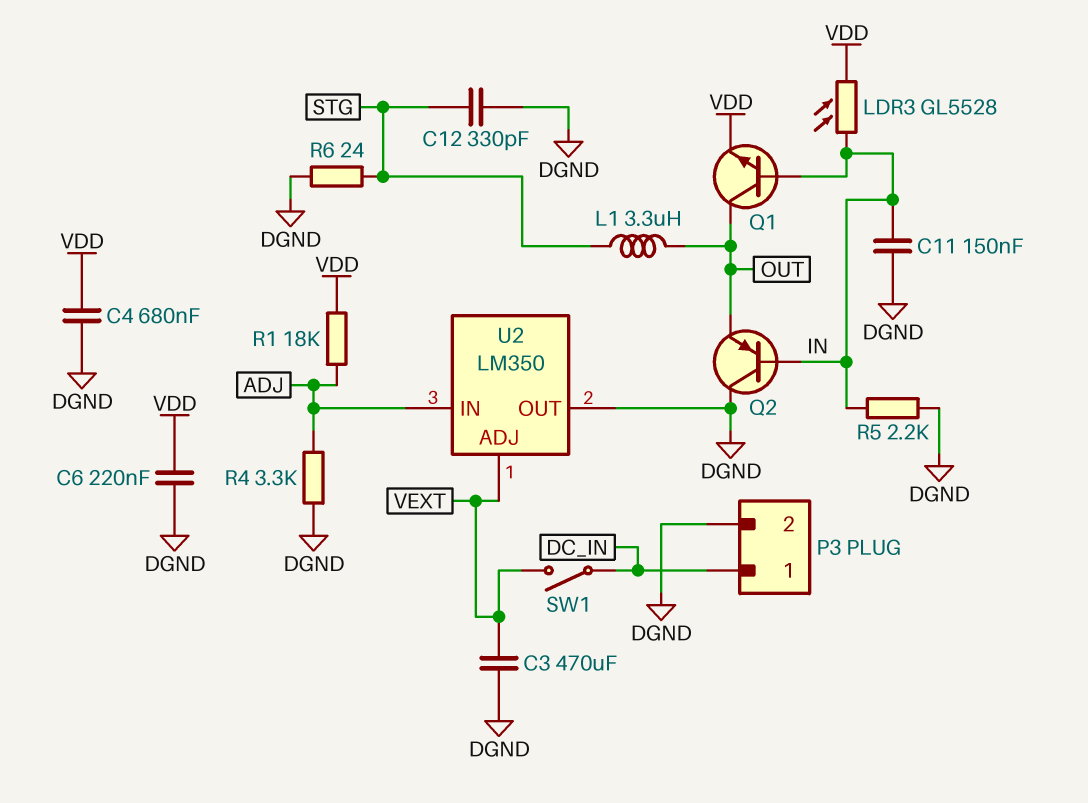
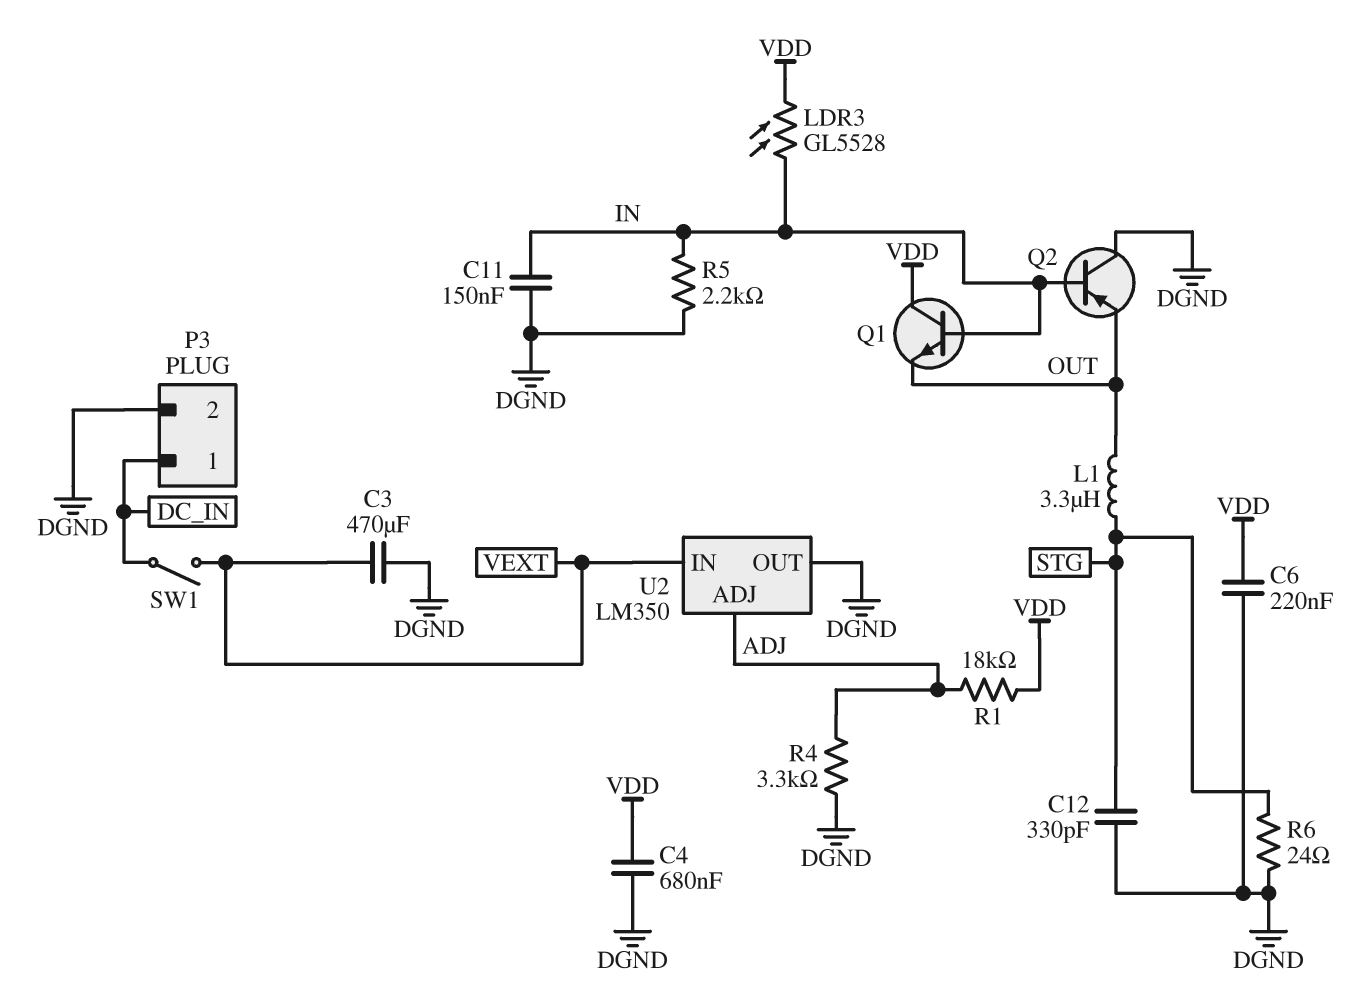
Q1: NPN (B IN, C OUT, E VDD) -> NPN (B IN, C VDD, E OUT)
U2 pin ADJ: VEXT -> ADJ
U2 pin IN: ADJ -> VEXT

